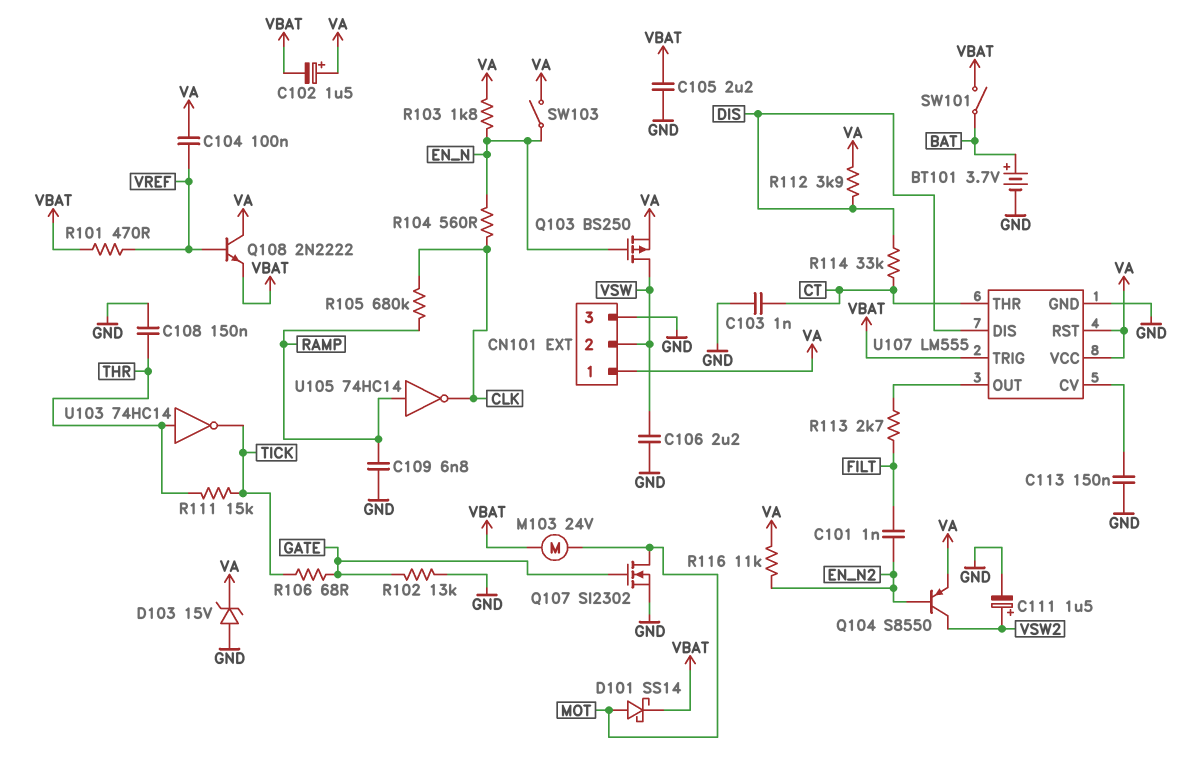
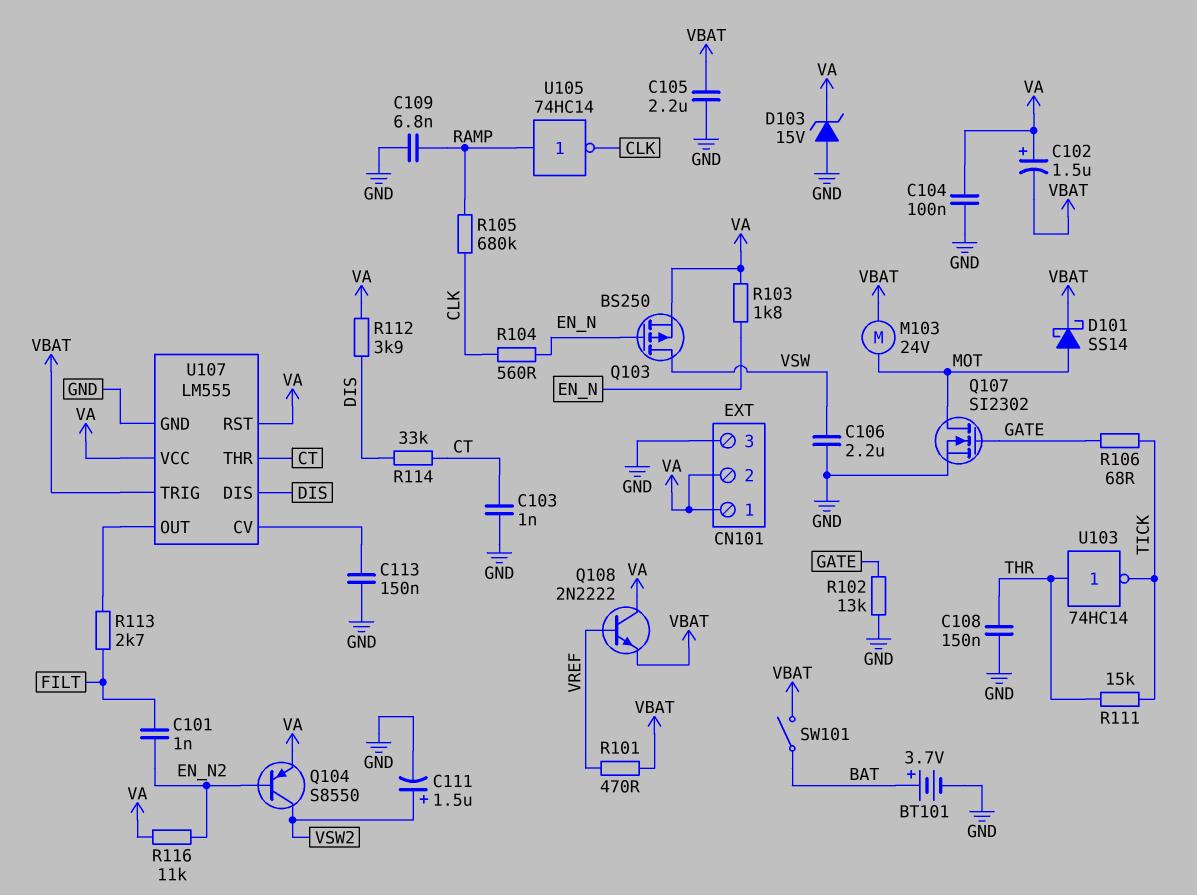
C104: 100nF (VA, VREF) -> 100nF (GND, VA)
CN101 pin 2: VSW -> VA
SW103: switch (EN_N, VA) -> none

